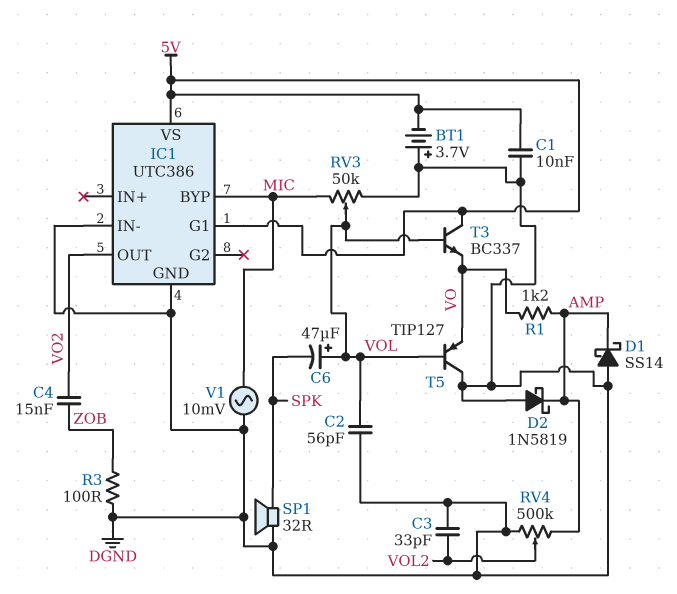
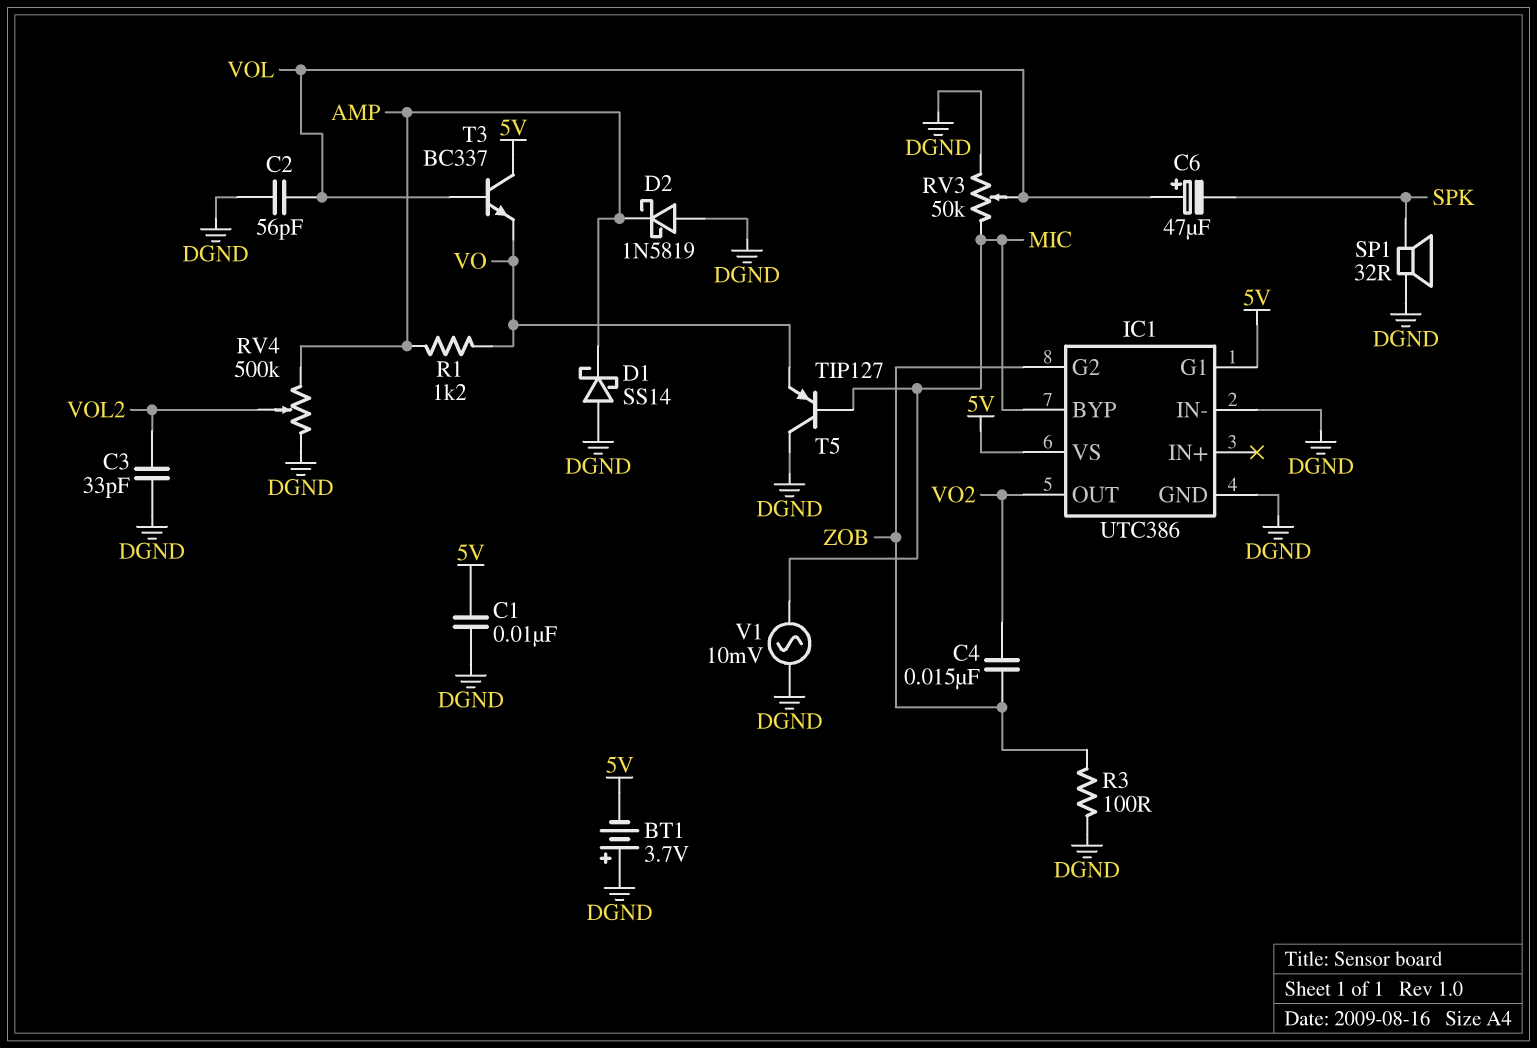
IC1 pin G2: none -> ZOB
T5: PNP TIP127 (B VOL, C DGND, E VO) -> PNP TIP127 (B MIC, C DGND, E VO)

